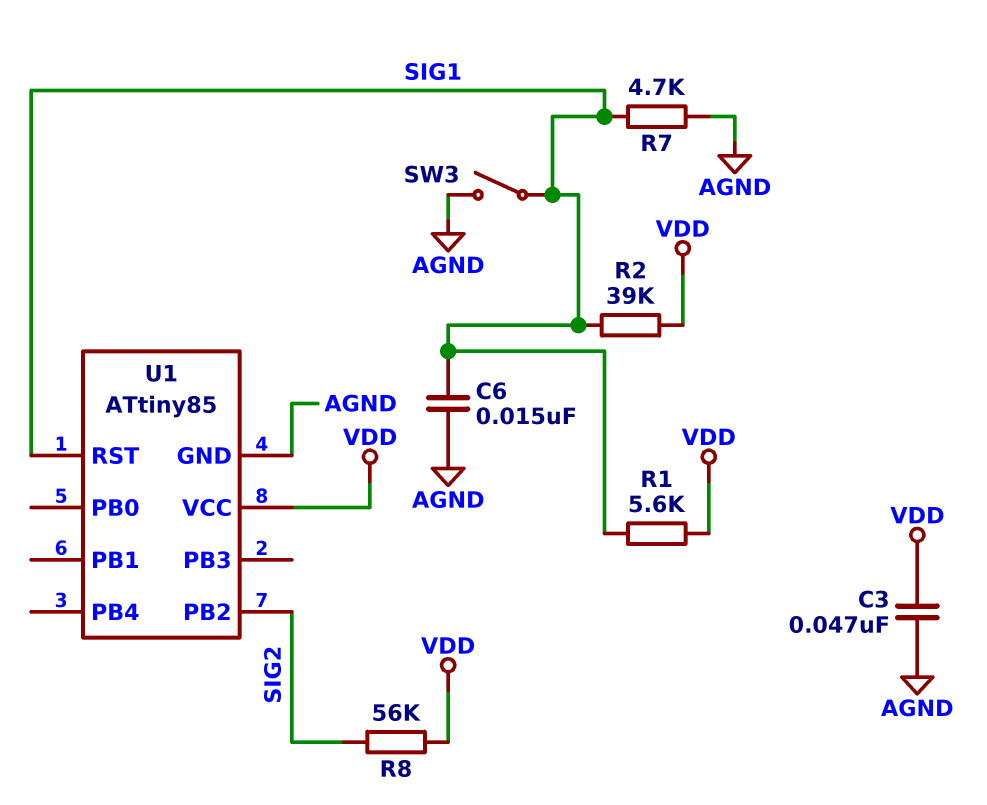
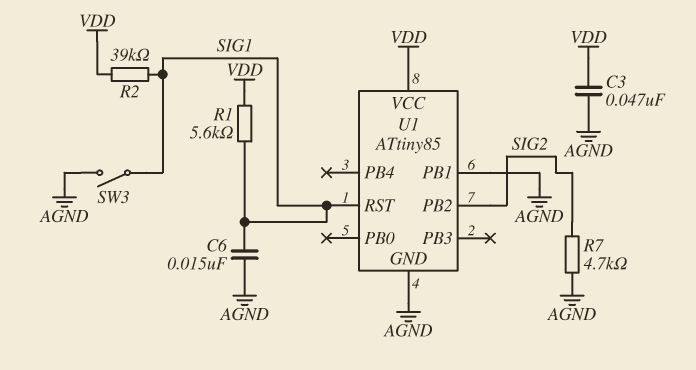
R7: 4.7k (AGND, SIG1) -> 4.7k (AGND, SIG2)
R8: 56k (SIG2, VDD) -> none
U1 pin PB1: none -> AGND

